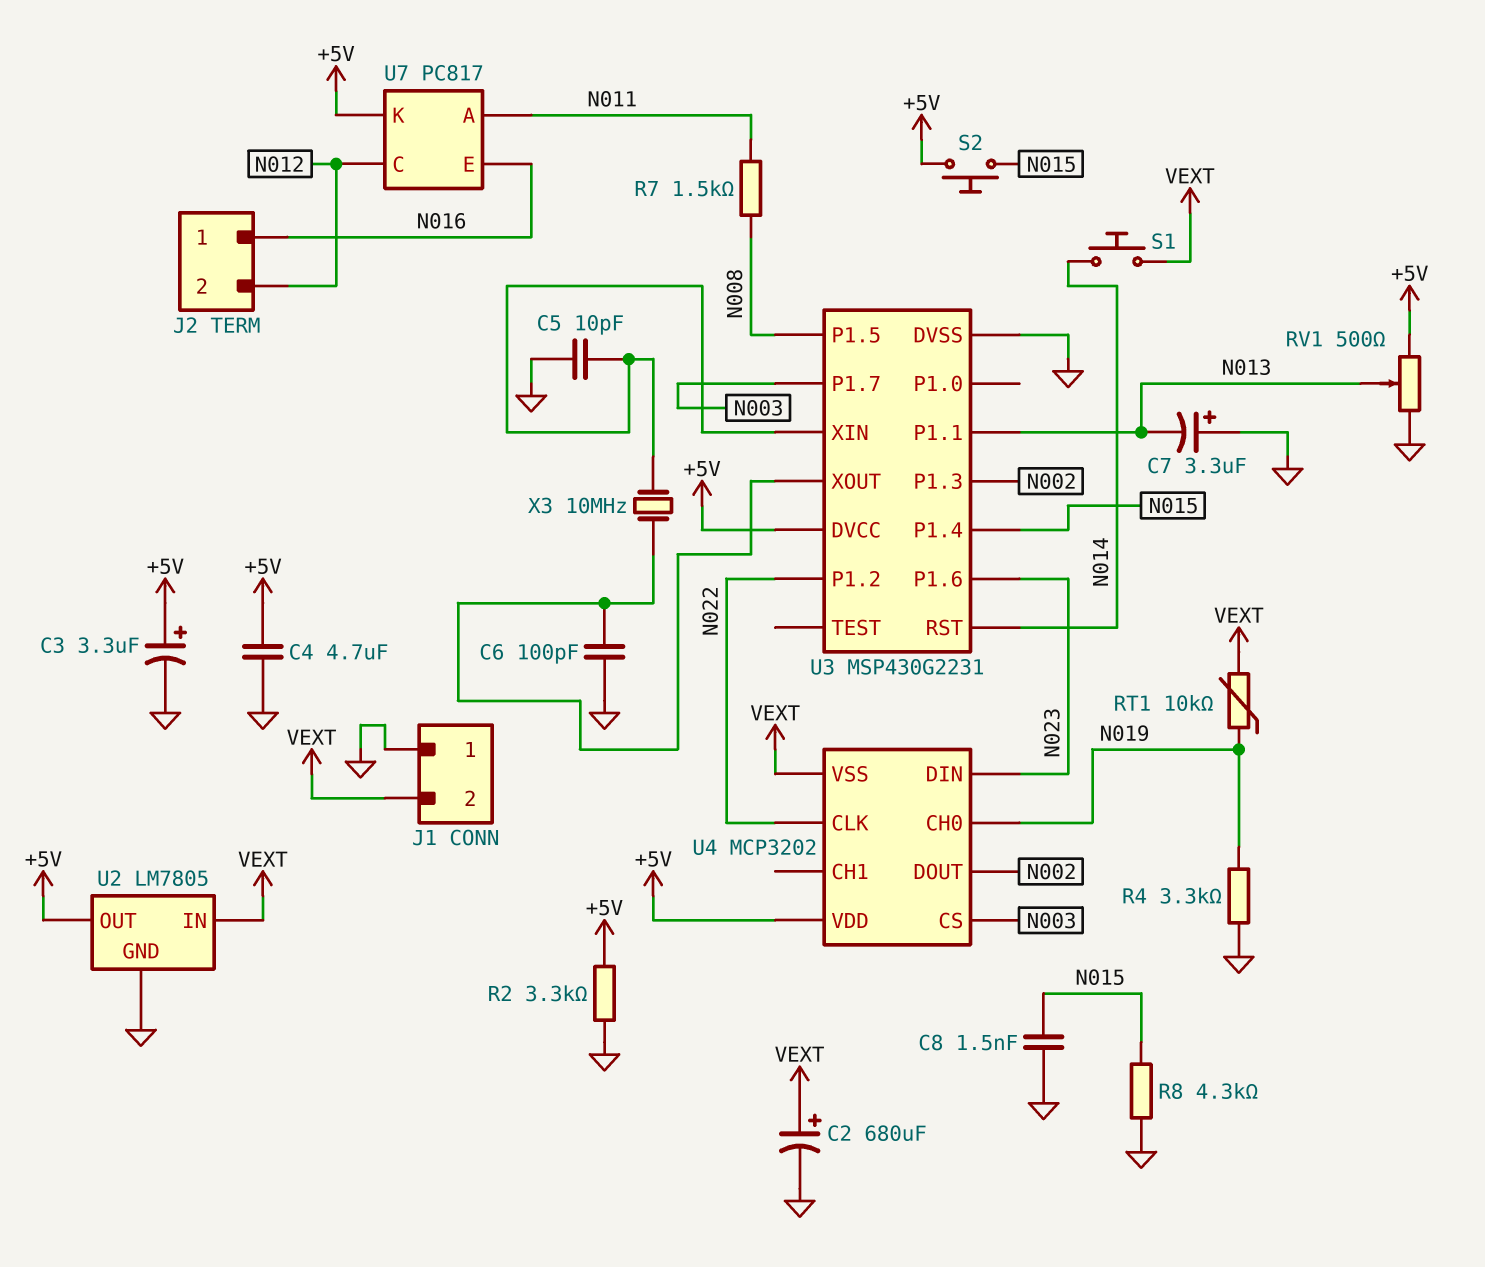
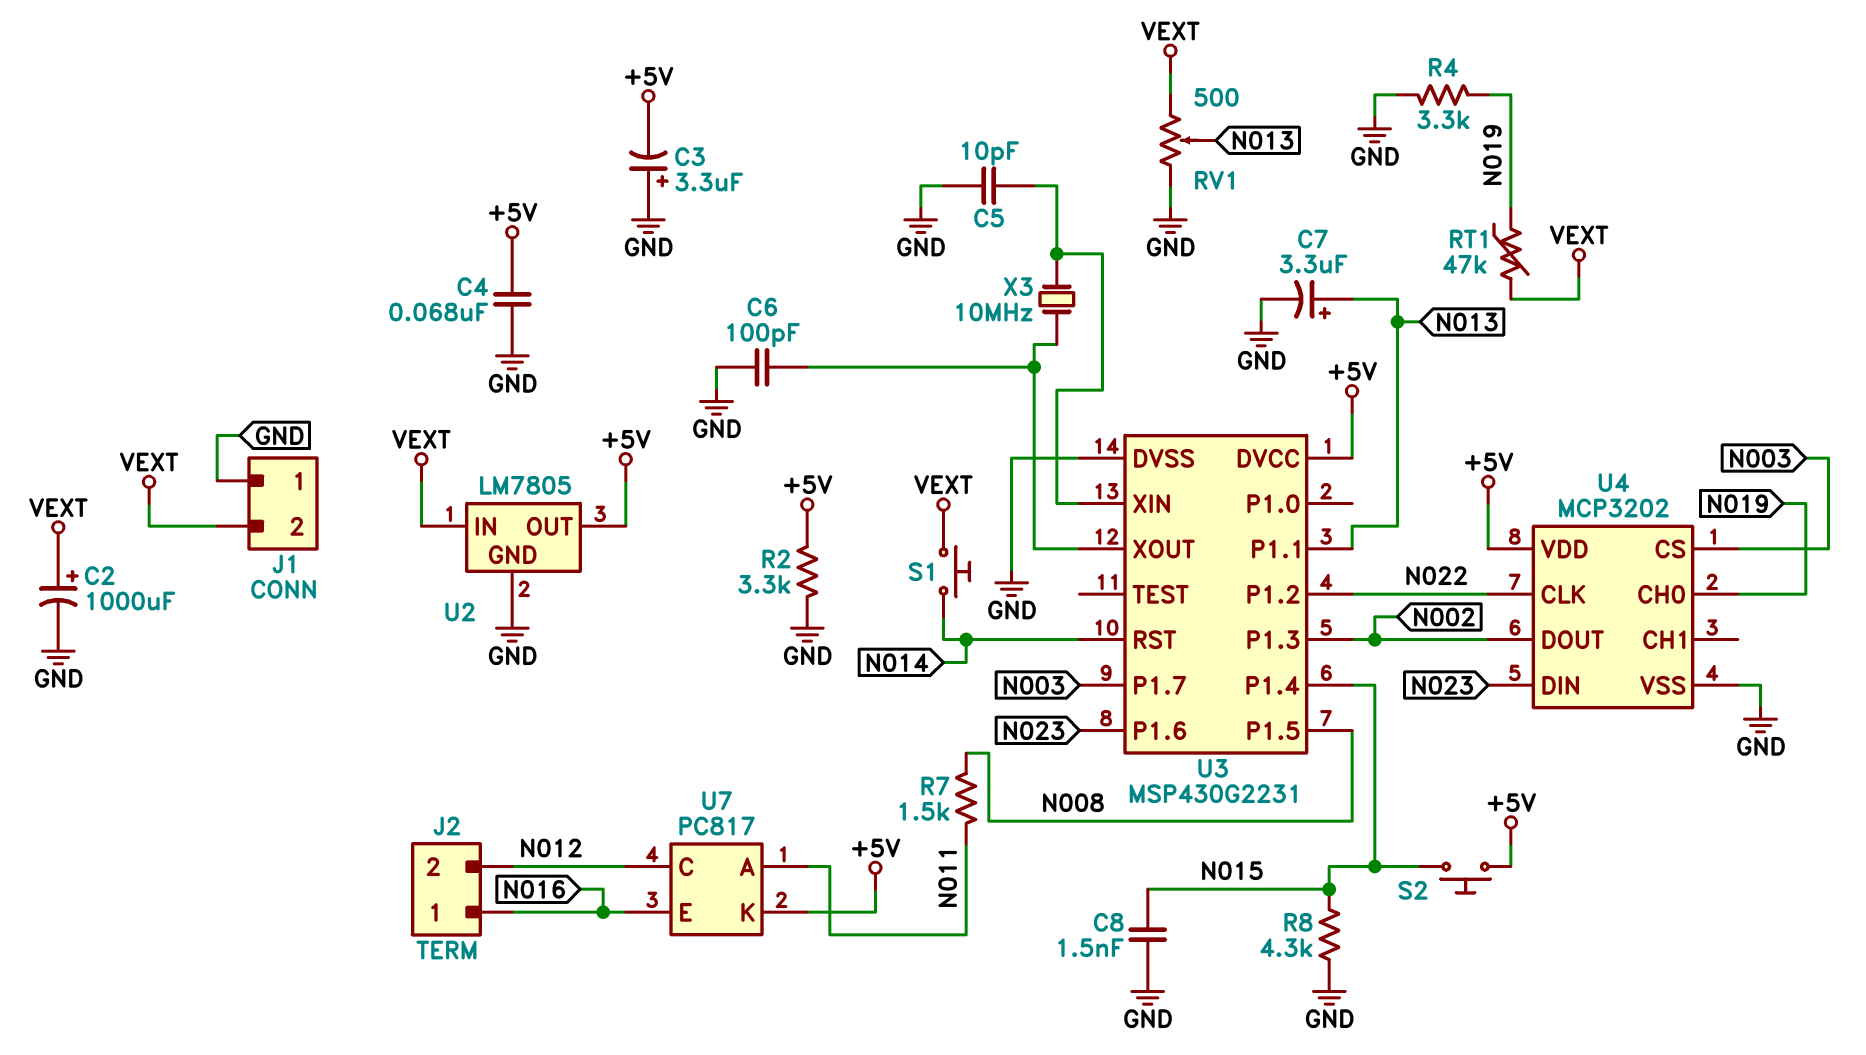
C2: 680uF (plus VEXT, minus GND) -> 1000uF (plus VEXT, minus GND)
C3: 3.3uF (plus +5V, minus GND) -> 3.3uF (plus GND, minus +5V)
C4: 4.7uF (+5V, GND) -> 68nF (+5V, GND)
C7: 3.3uF (plus GND, minus N013) -> 3.3uF (plus N013, minus GND)
RT1: 10k (N019, VEXT) -> 47k (N019, VEXT)
RV1: 500 (+5V, GND, wiper N013) -> 500 (GND, VEXT, wiper N013)
U4 pin VSS: VEXT -> GND

